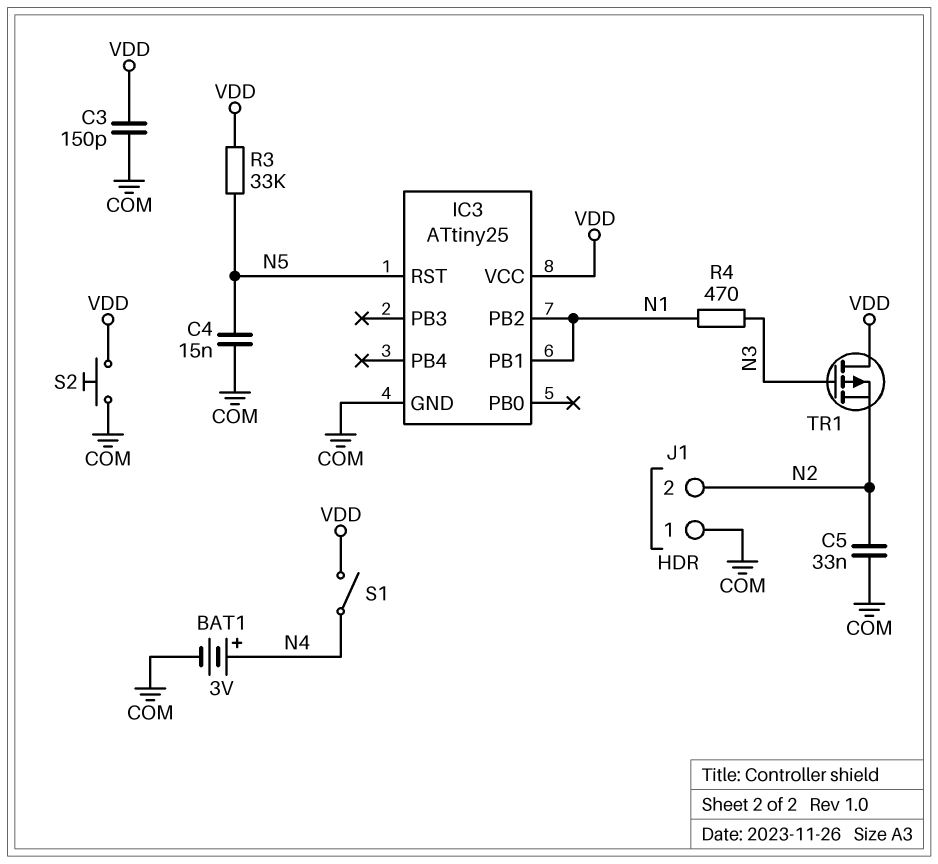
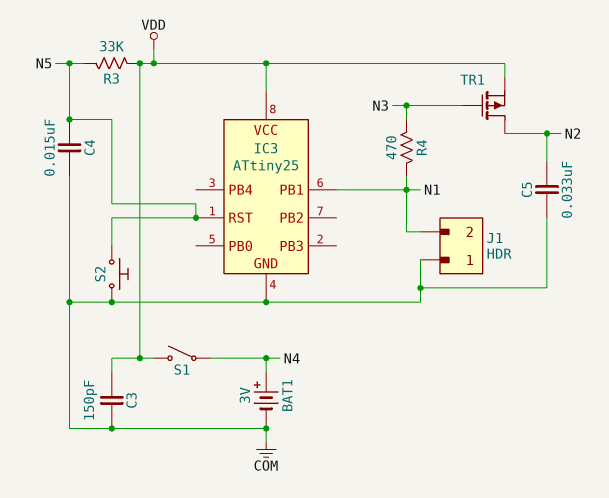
IC3 pin PB2: N1 -> none
J1 pin 2: N2 -> N1
S2: button (COM, VDD) -> button (COM, N5)
TR1: PMOS (G N3, D VDD, S N2) -> PMOS (G N3, D N2, S VDD)

